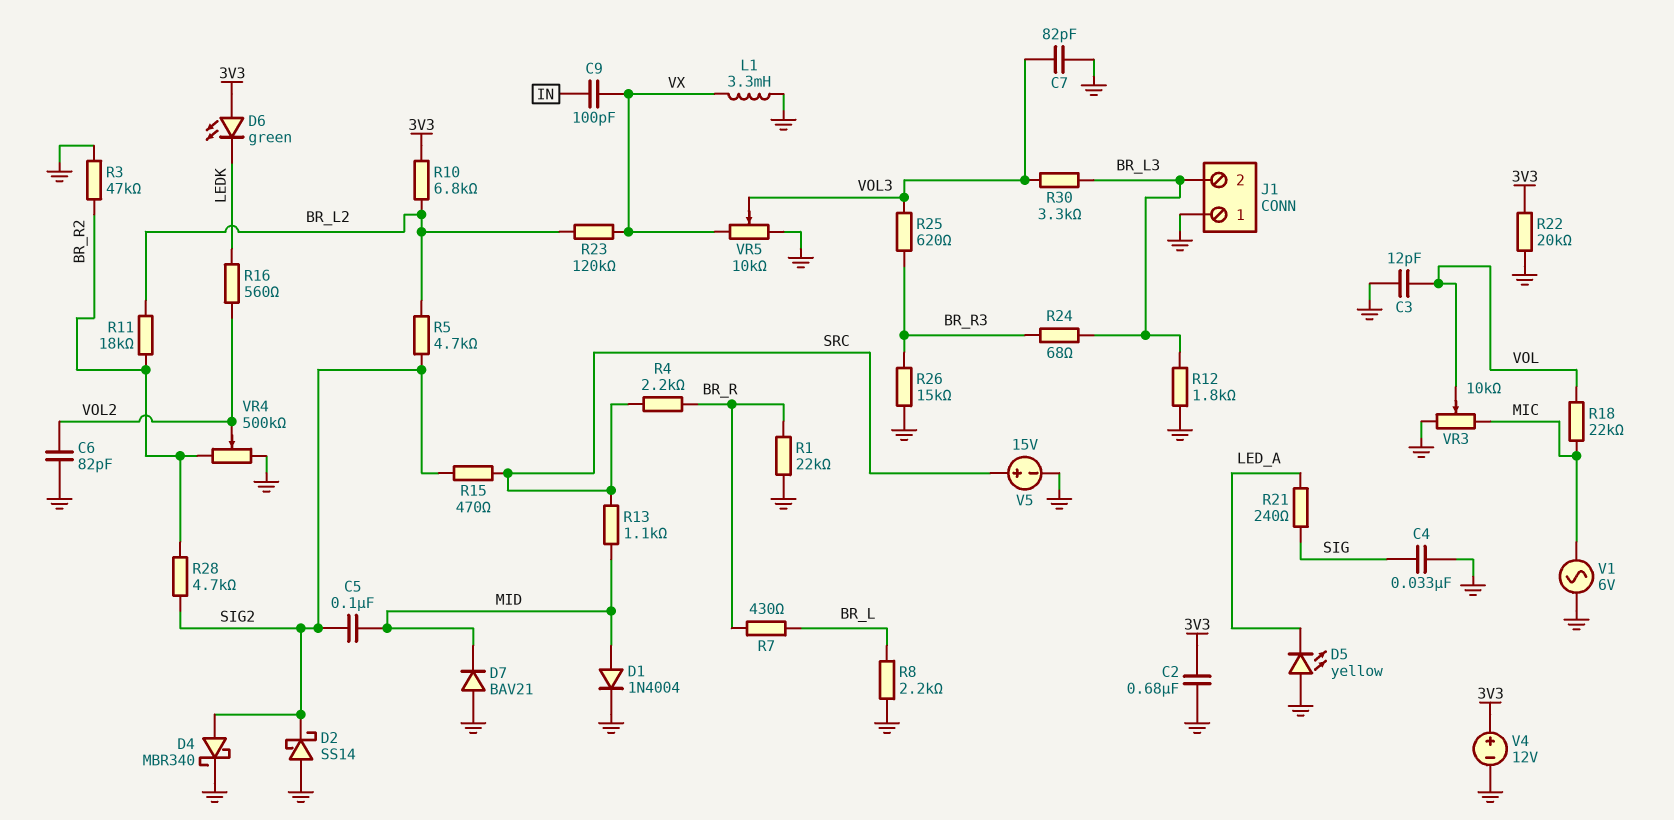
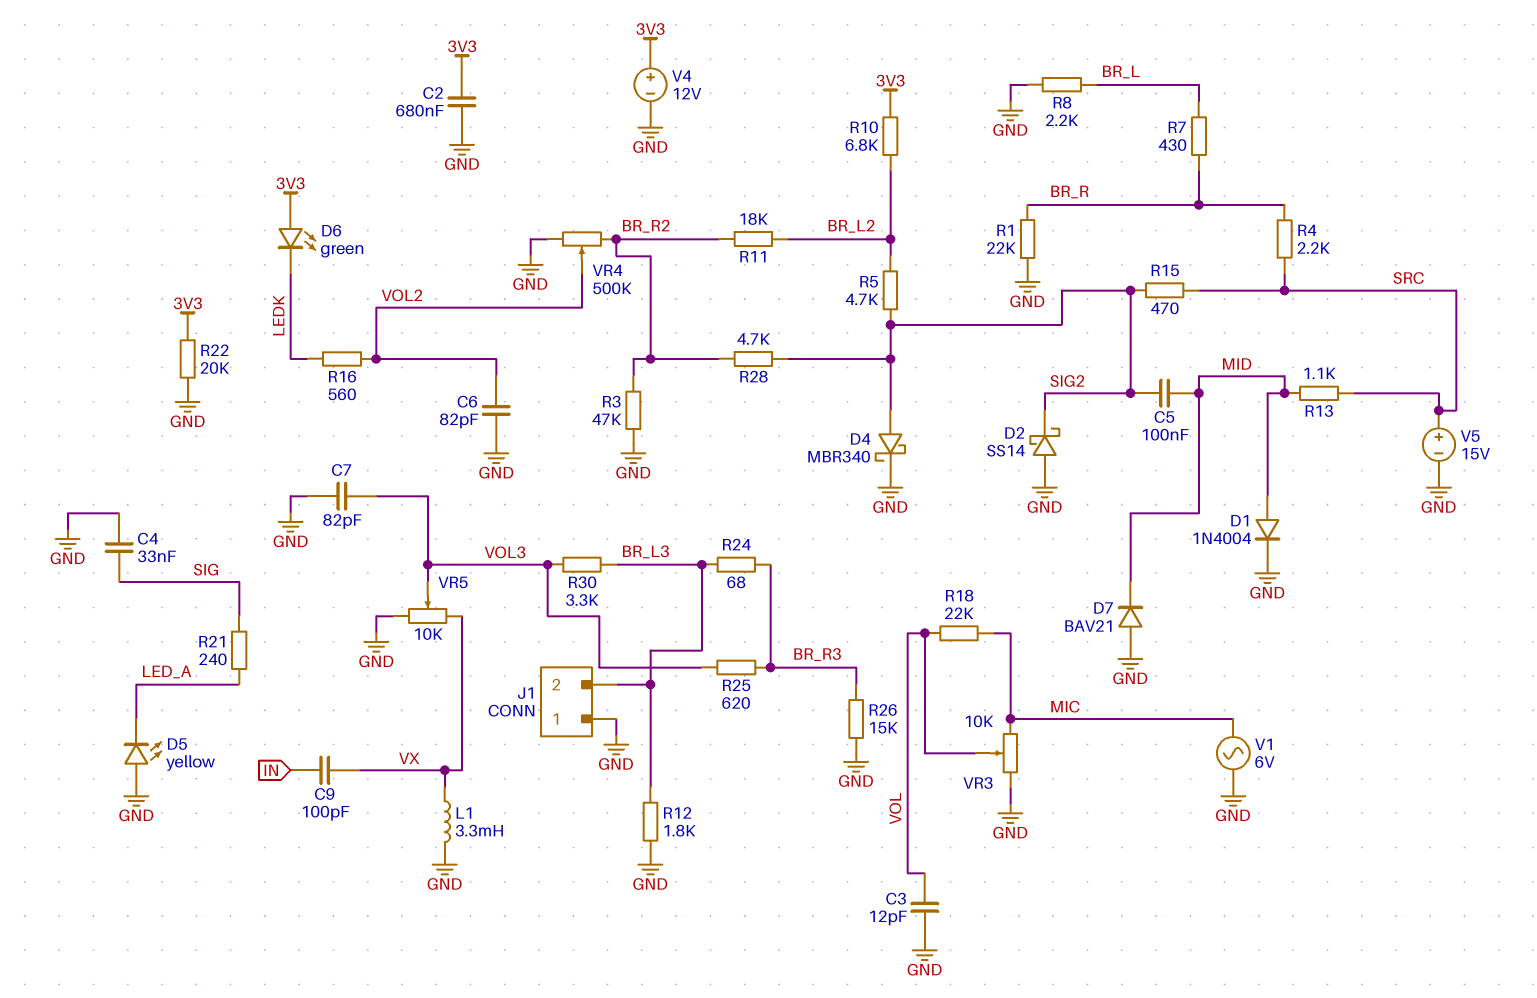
R23: 120k (BR_L2, VX) -> none

